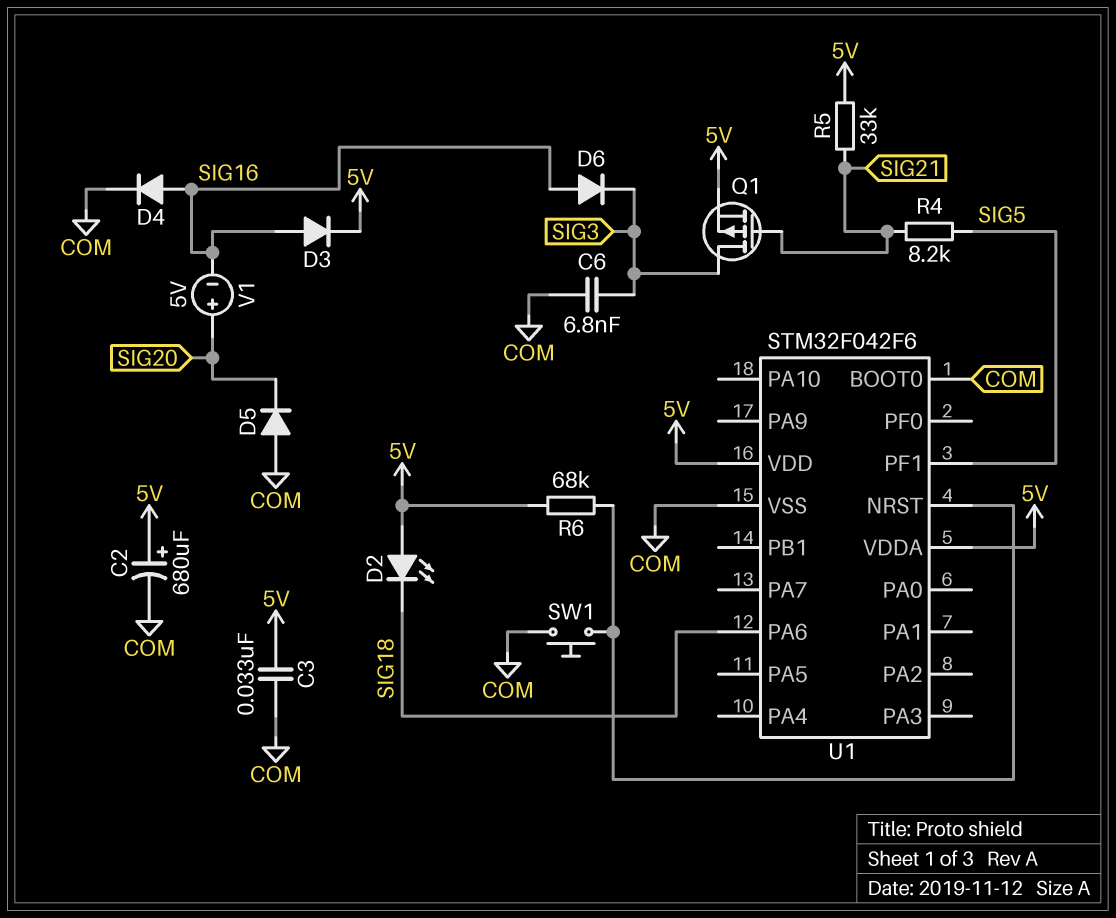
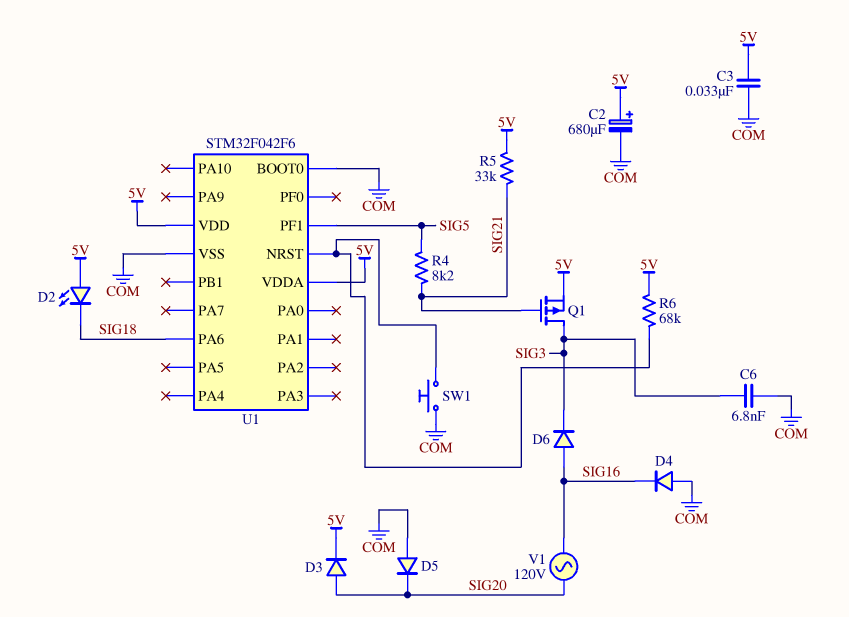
D3: diode (A SIG16, K 5V) -> diode (A SIG20, K 5V)
D4: diode (A SIG16, K COM) -> diode (A COM, K SIG16)
V1: 5V (plus SIG20, minus SIG16) -> AC 120V (SIG16, SIG20)

